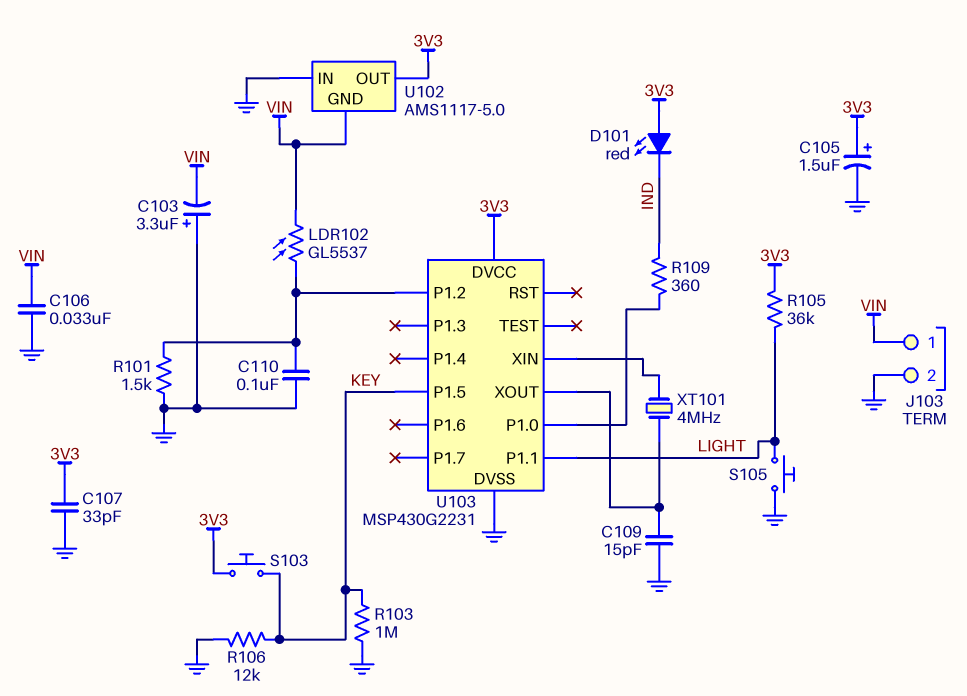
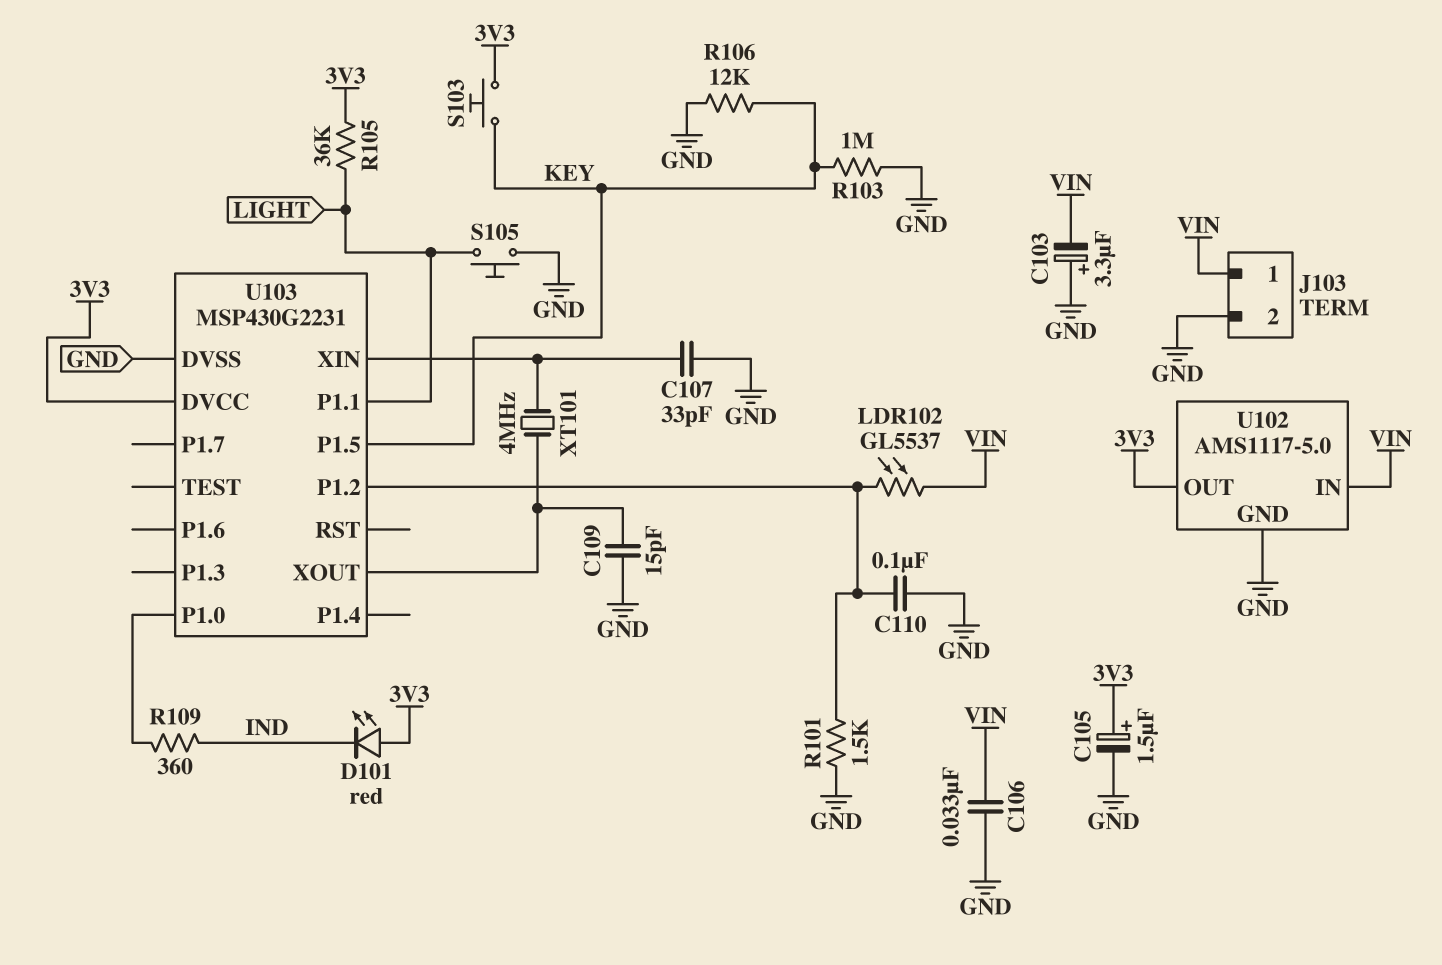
C107: 33pF (3V3, GND) -> 33pF (GND, U103/XIN)
U102 pin GND: VIN -> GND
U102 pin IN: GND -> VIN

